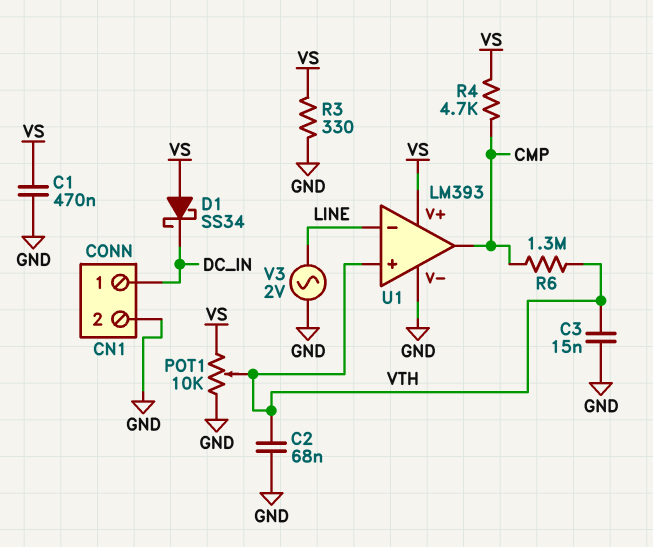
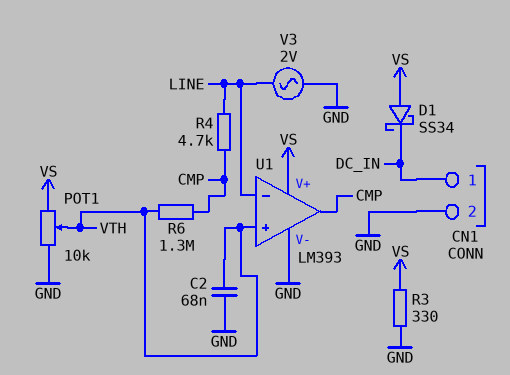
C1: 470nF (GND, VS) -> none
C3: 15nF (GND, VTH) -> none
R4: 4.7k (CMP, VS) -> 4.7k (CMP, LINE)

